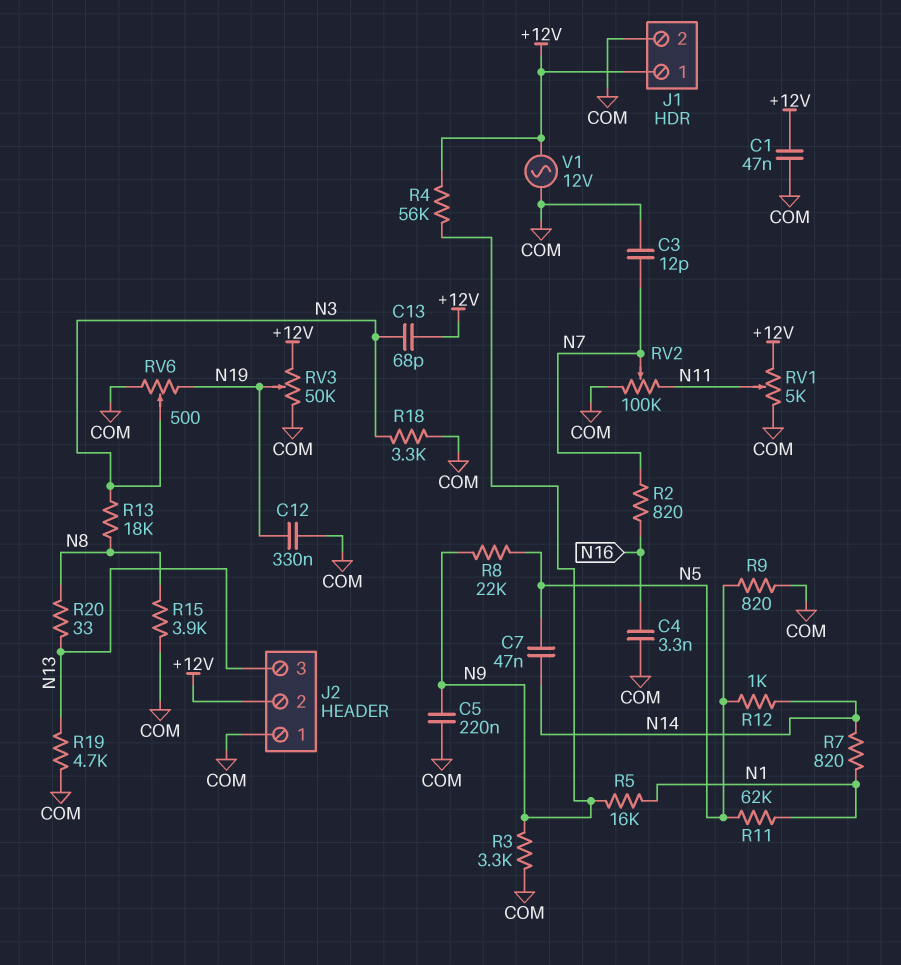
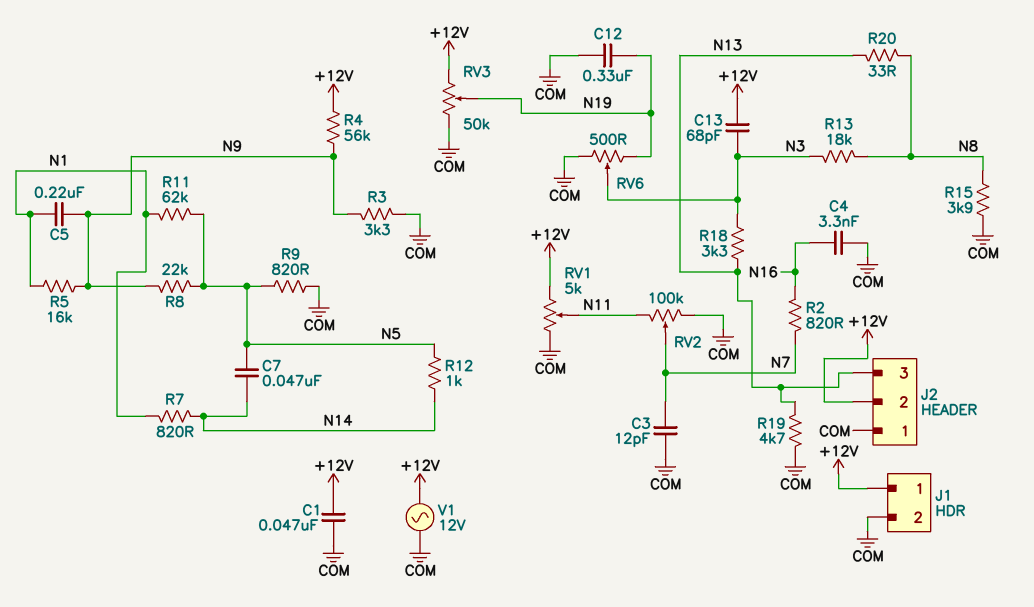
C5: 220nF (COM, N9) -> 220nF (N1, N9)
R18: 3.3k (COM, N3) -> 3.3k (N3, N13)

